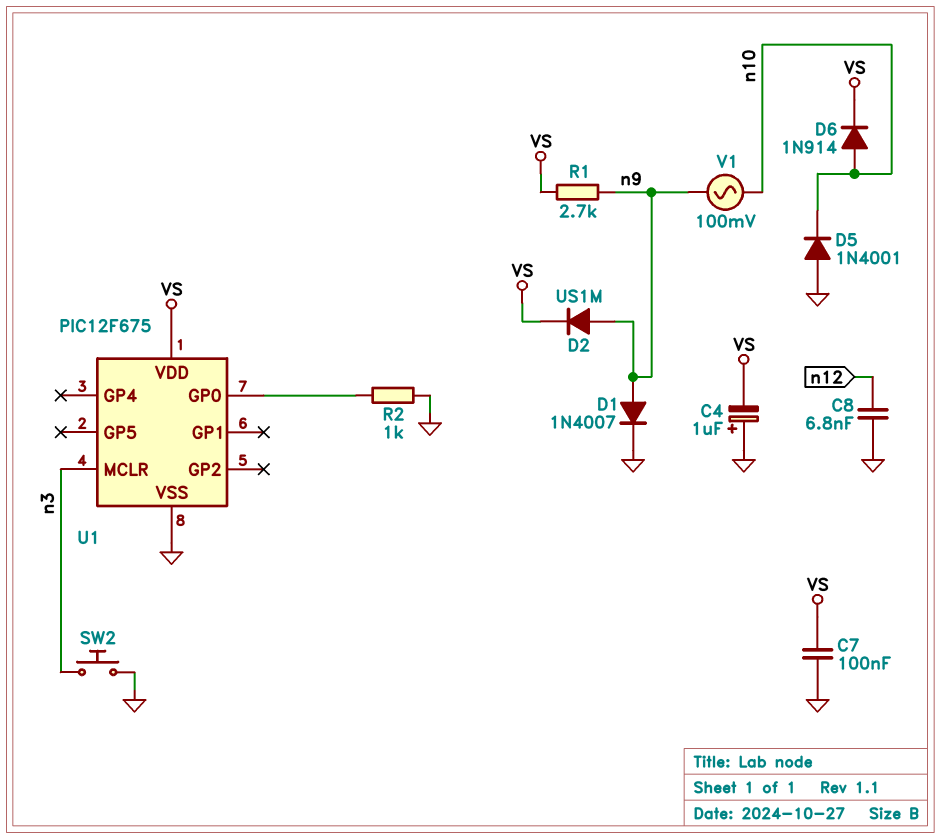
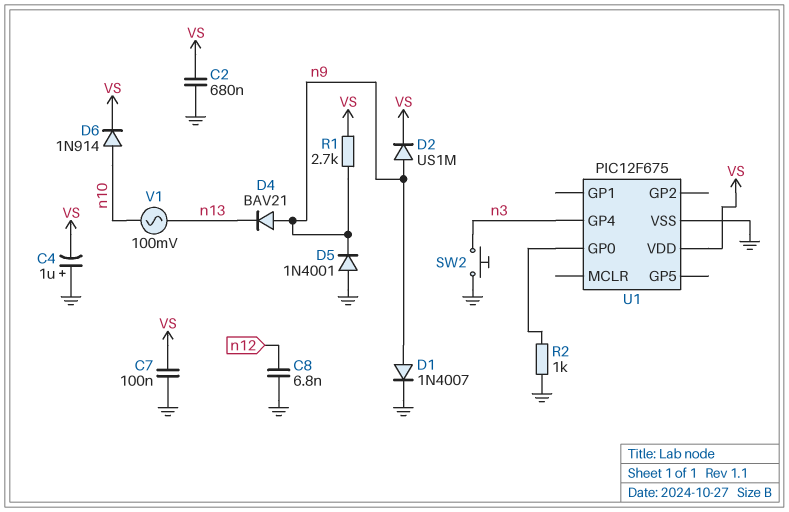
C2: none -> 680nF (GND, VS)
D4: none -> diode BAV21 (A n9, K n13)
D5: diode 1N4001 (A GND, K n10) -> diode 1N4001 (A GND, K n9)
U1 pin GP4: none -> n3
U1 pin MCLR: n3 -> none
V1: AC 100mV (n9, n10) -> AC 100mV (n10, n13)

